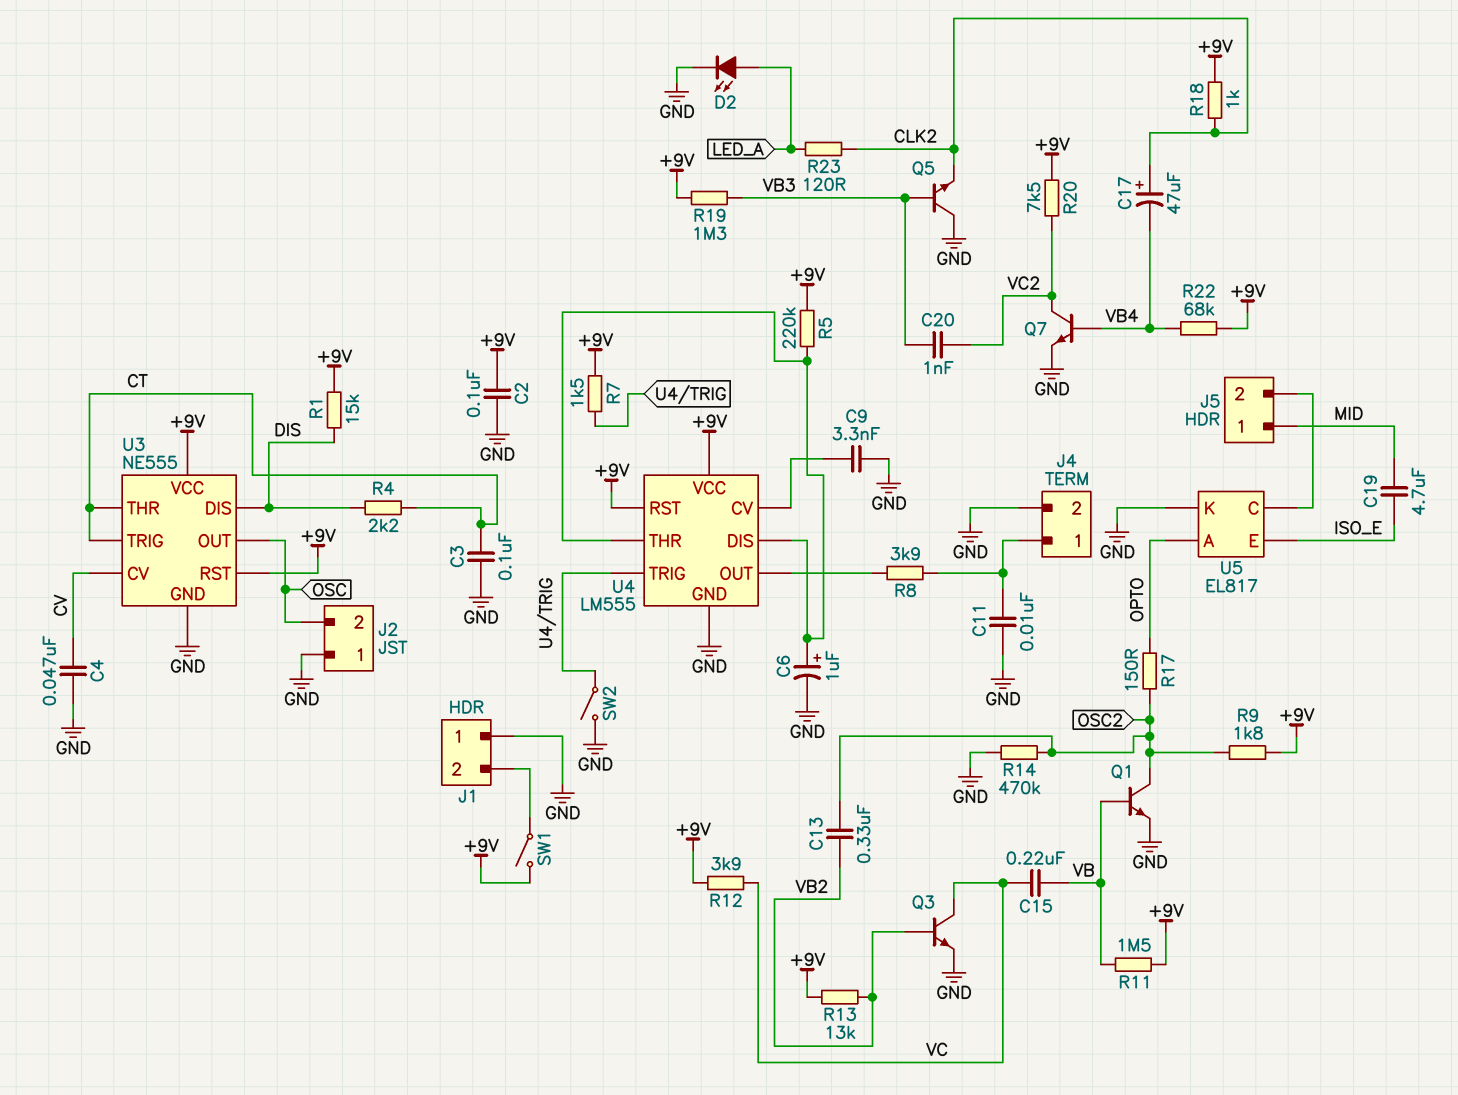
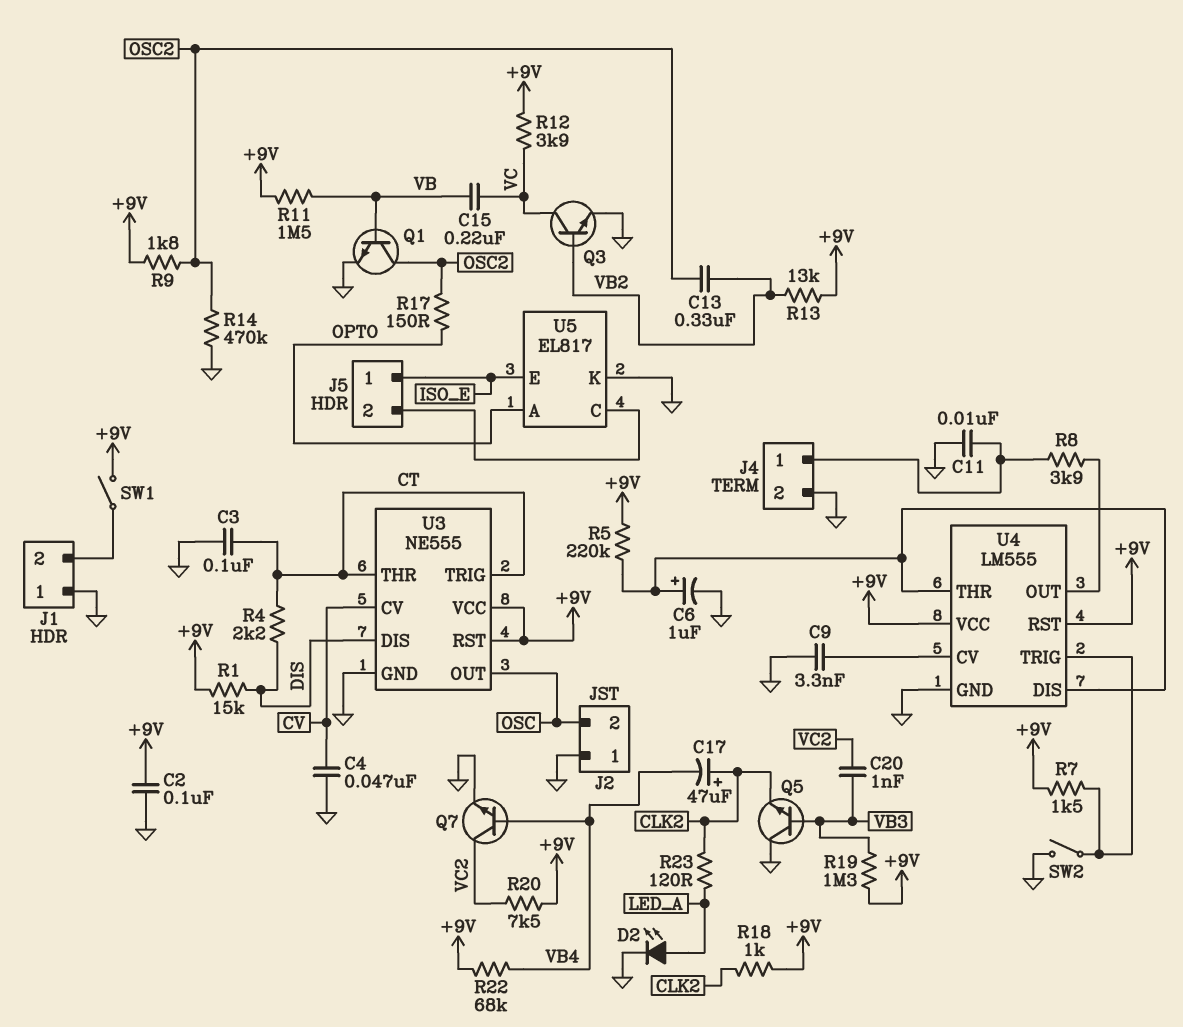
C19: 4.7uF (ISO_E, MID) -> none
J5 pin 1: MID -> ISO_E

